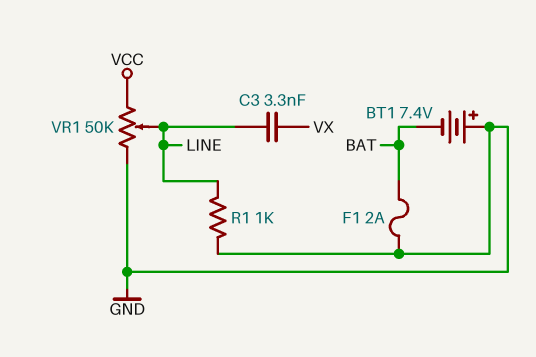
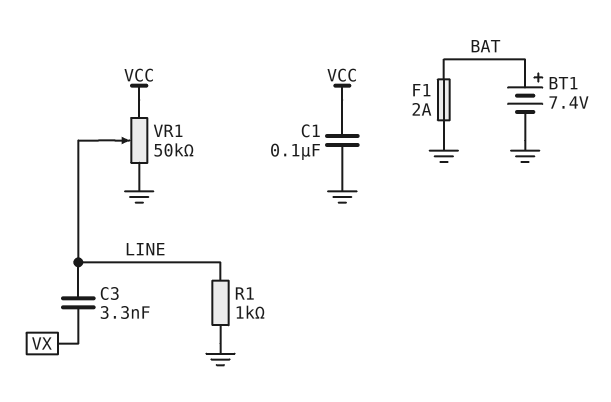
BT1: 7.4V (plus GND, minus BAT) -> 7.4V (plus BAT, minus GND)
C1: none -> 100nF (GND, VCC)

